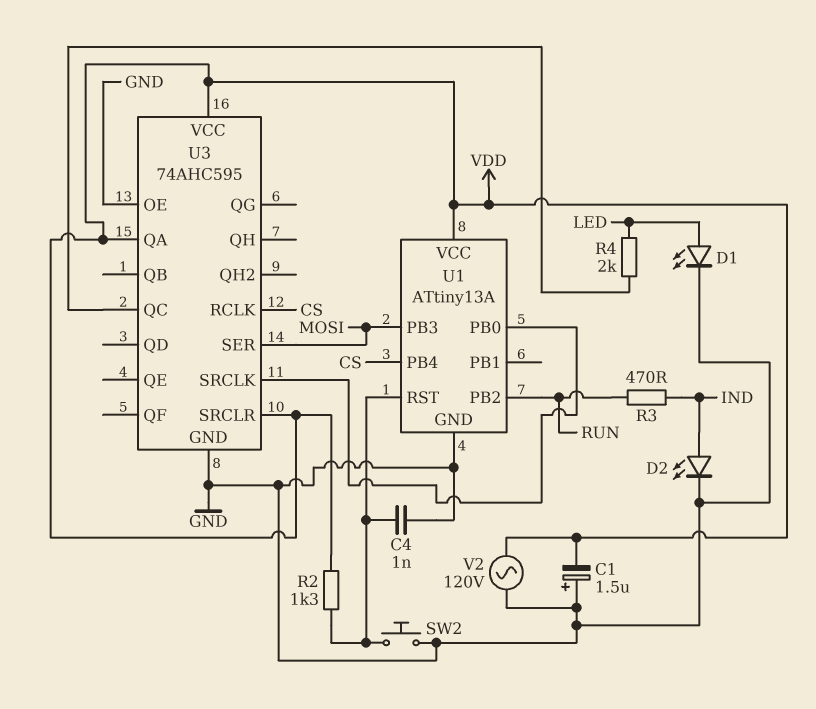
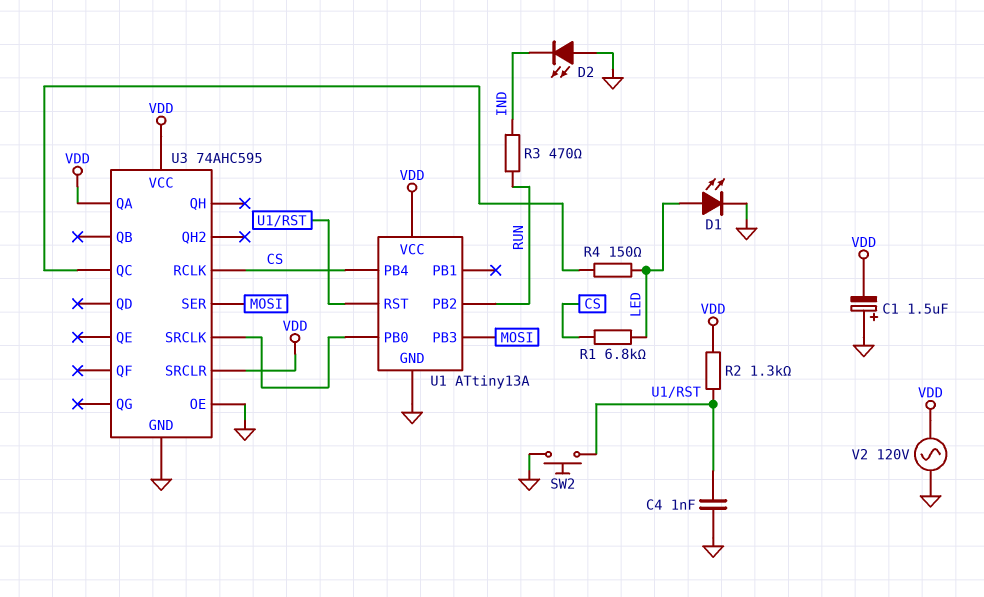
D2: LED (A IND, K GND) -> LED (A GND, K IND)
R1: none -> 6.8k (CS, LED)
R4: 2k (LED, U3/QC) -> 150 (LED, U3/QC)

